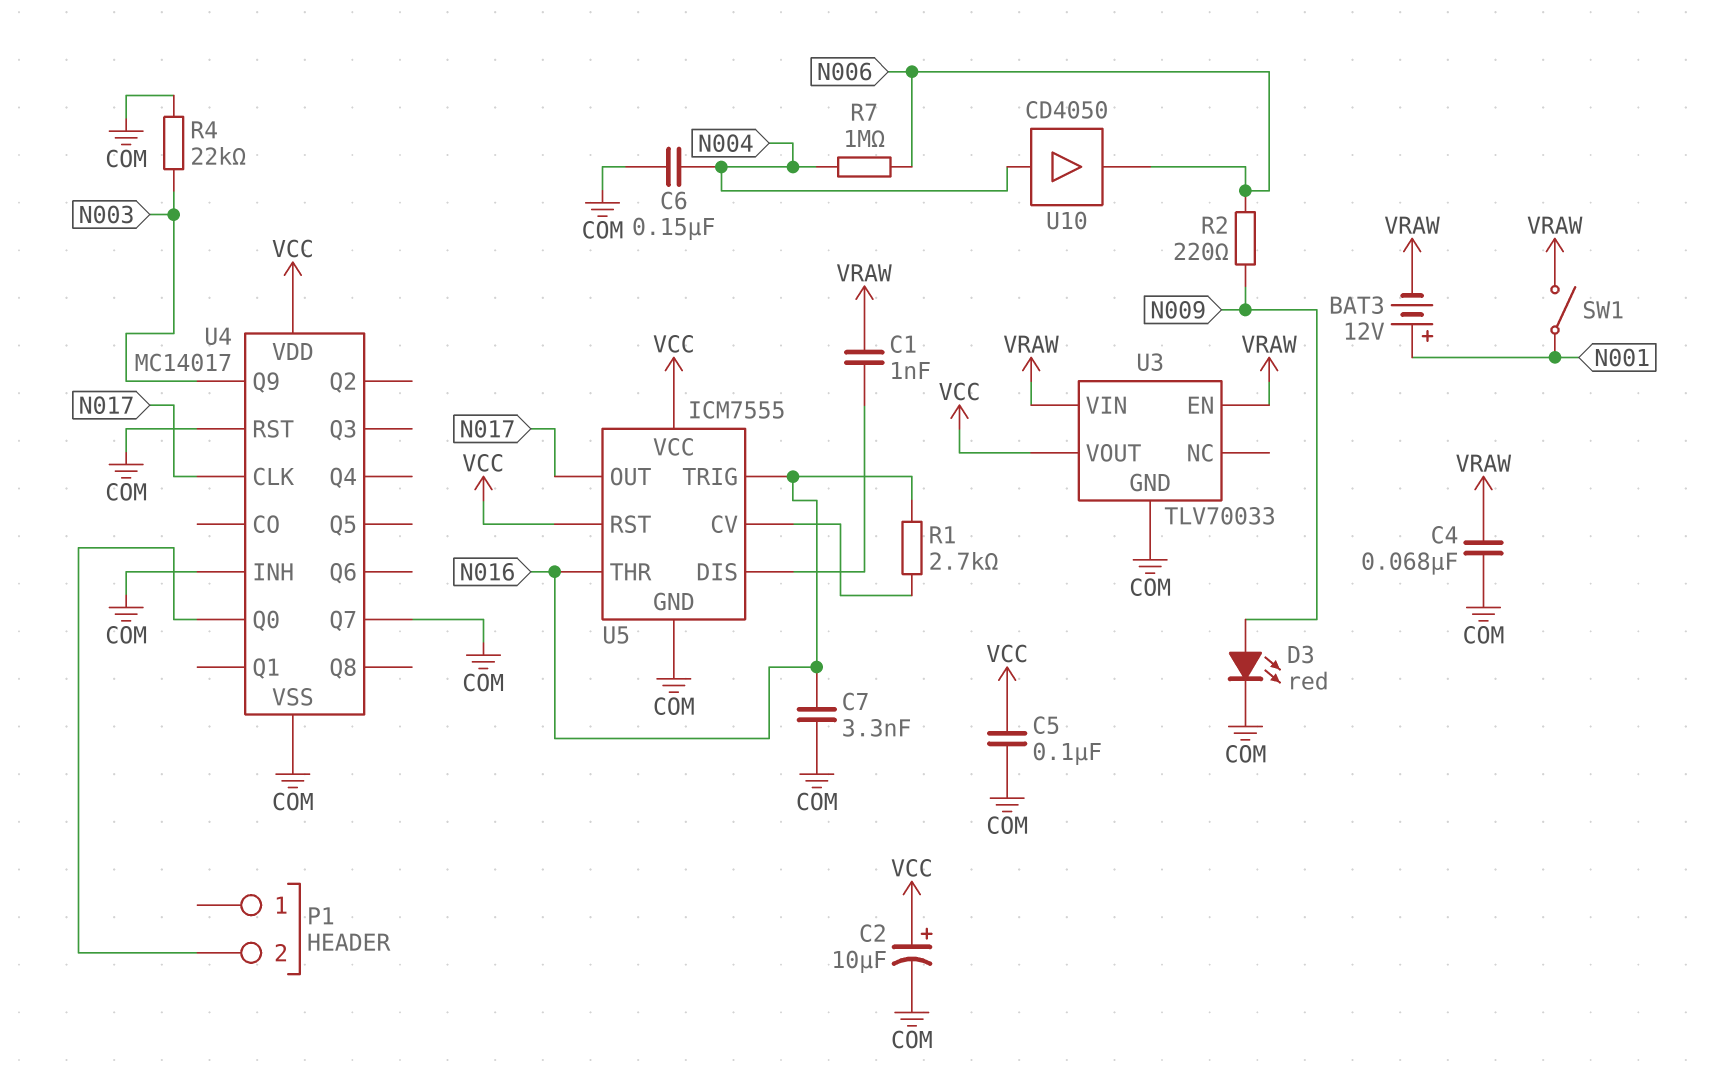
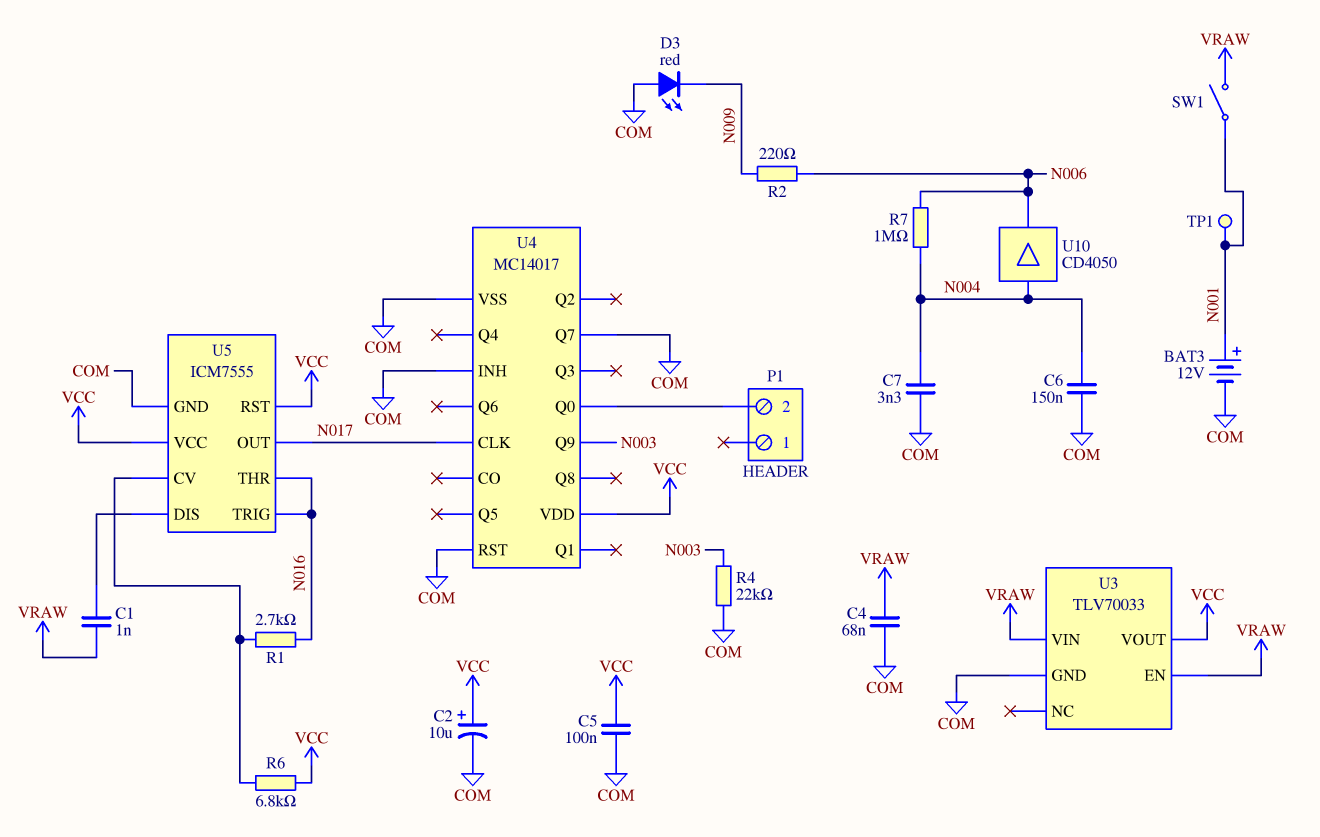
BAT3: 12V (plus N001, minus VRAW) -> 12V (plus N001, minus COM)
C7: 3.3nF (COM, N016) -> 3.3nF (COM, N004)
D3: LED red (A N009, K COM) -> LED red (A COM, K N009)
R6: none -> 6.8k (U5/CV, VCC)
TP1: none -> test point (N001)

